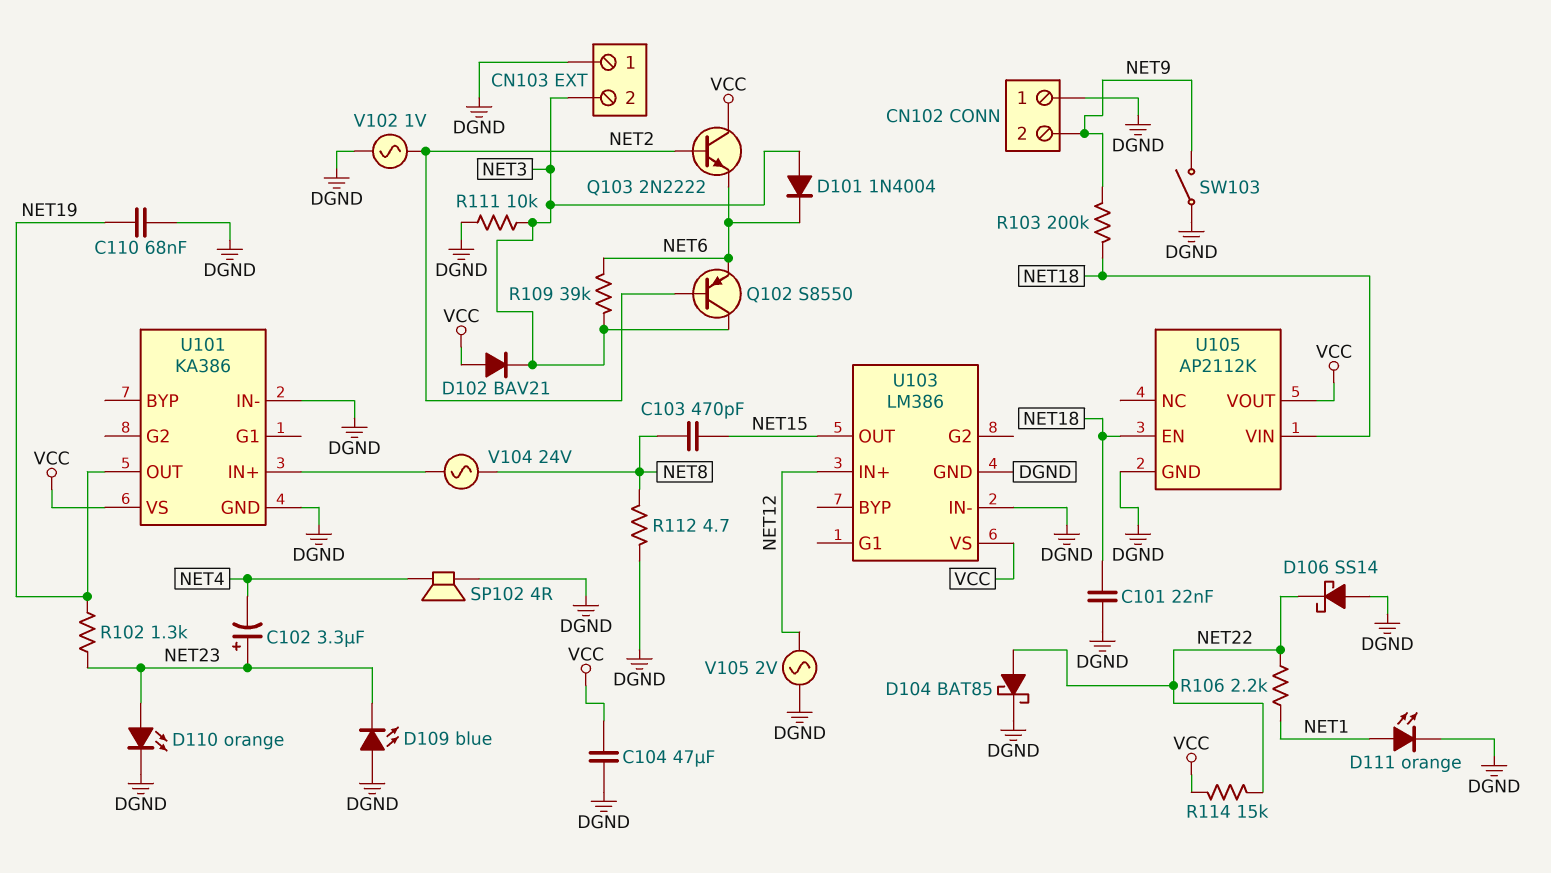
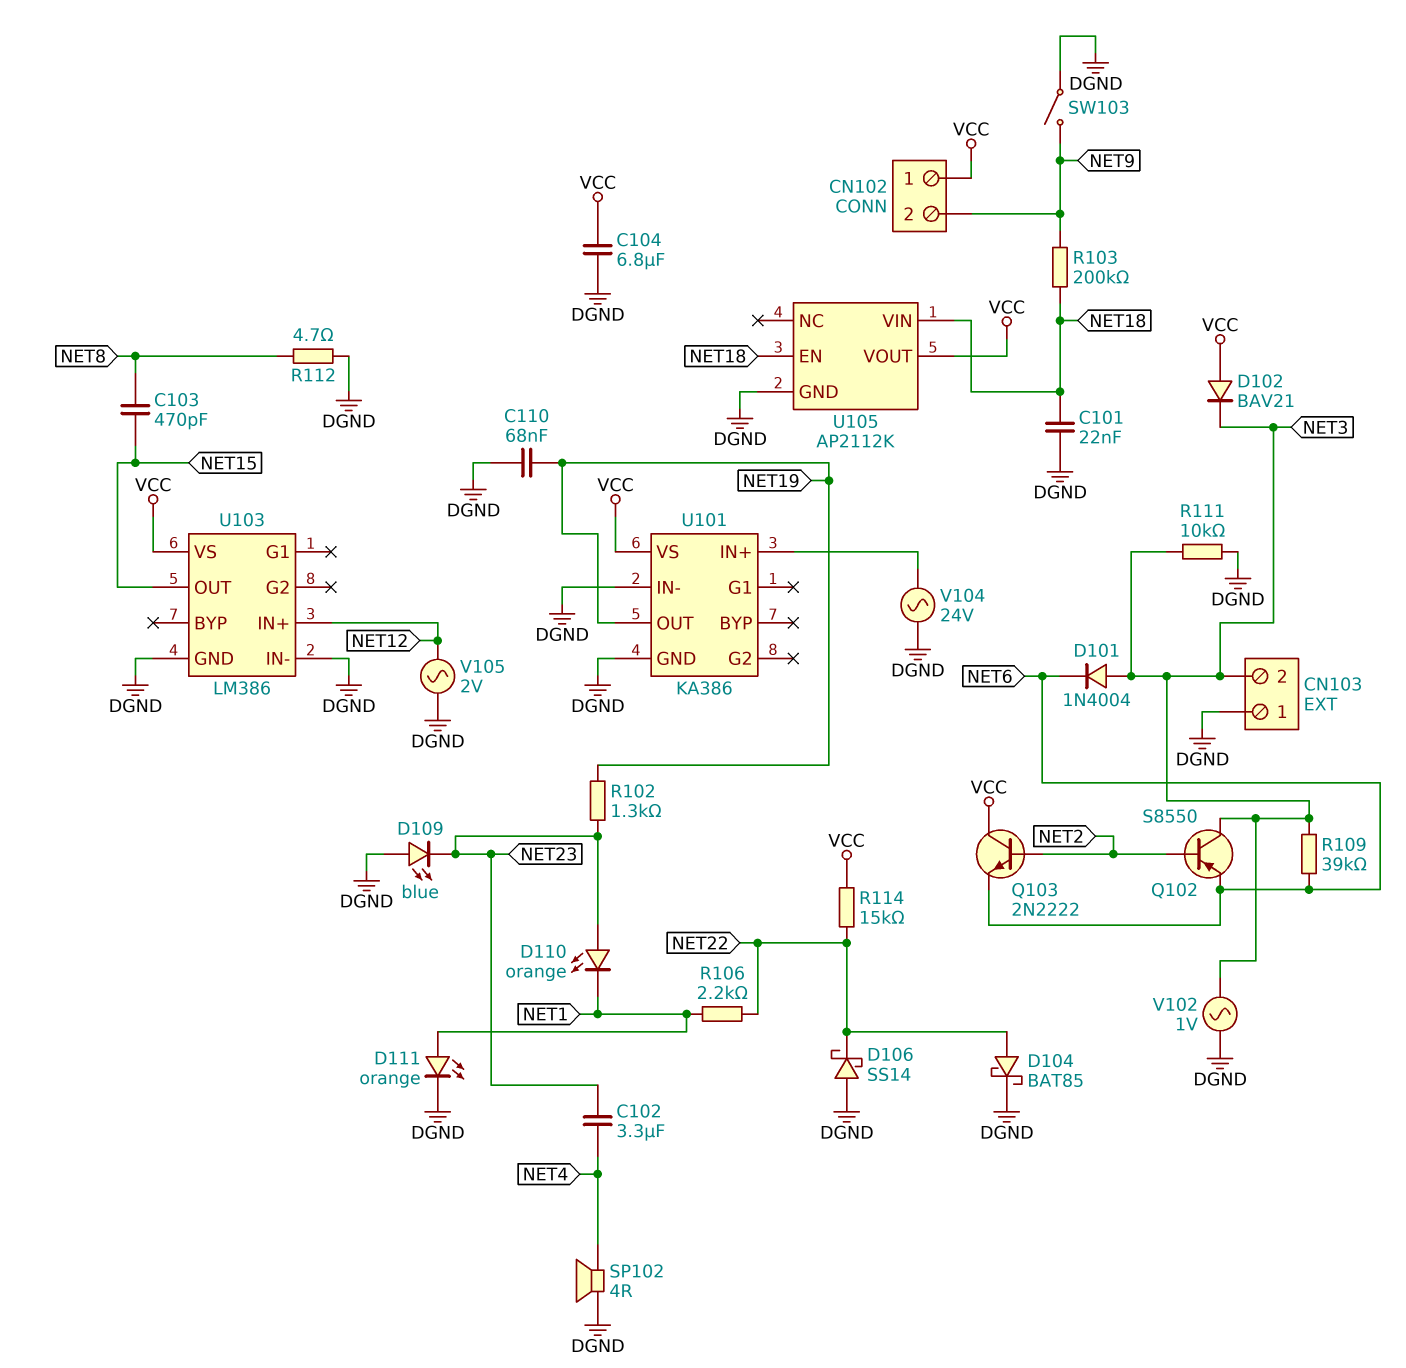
C102: 3.3uF (plus NET23, minus NET4) -> 3.3uF (NET4, NET23)
C104: 47uF (DGND, VCC) -> 6.8uF (DGND, VCC)
CN102 pin 1: DGND -> VCC
D110: LED orange (A NET23, K DGND) -> LED orange (A NET23, K NET1)
V102: AC 1V (DGND, NET2) -> AC 1V (DGND, NET3)
V104: AC 24V (NET8, U101/IN+) -> AC 24V (DGND, U101/IN+)

